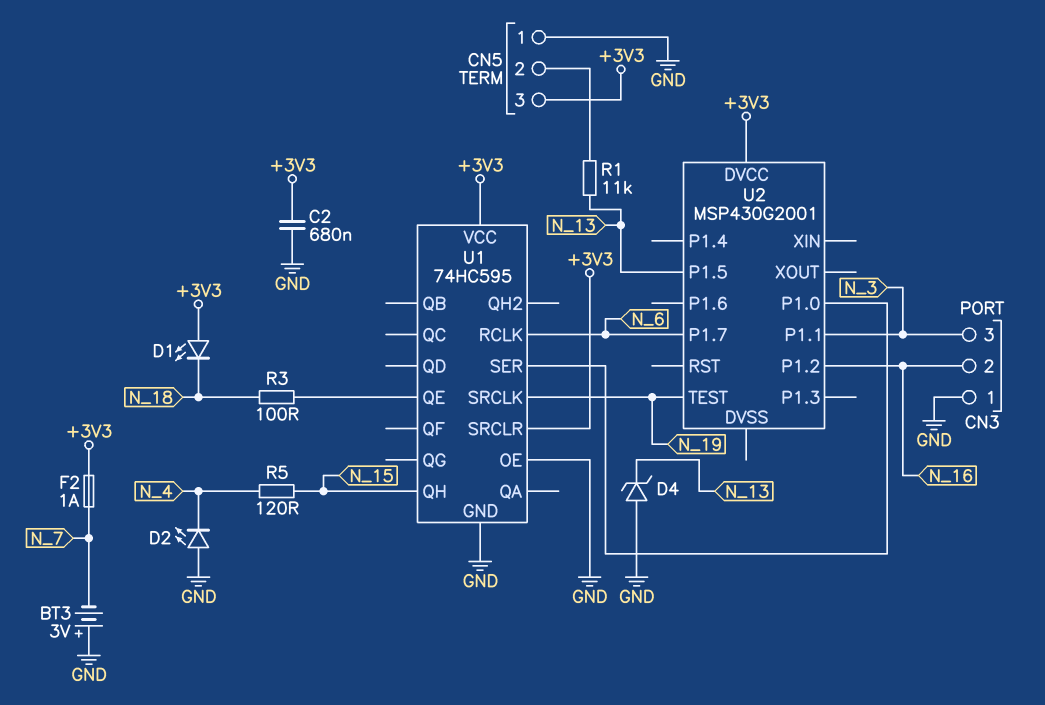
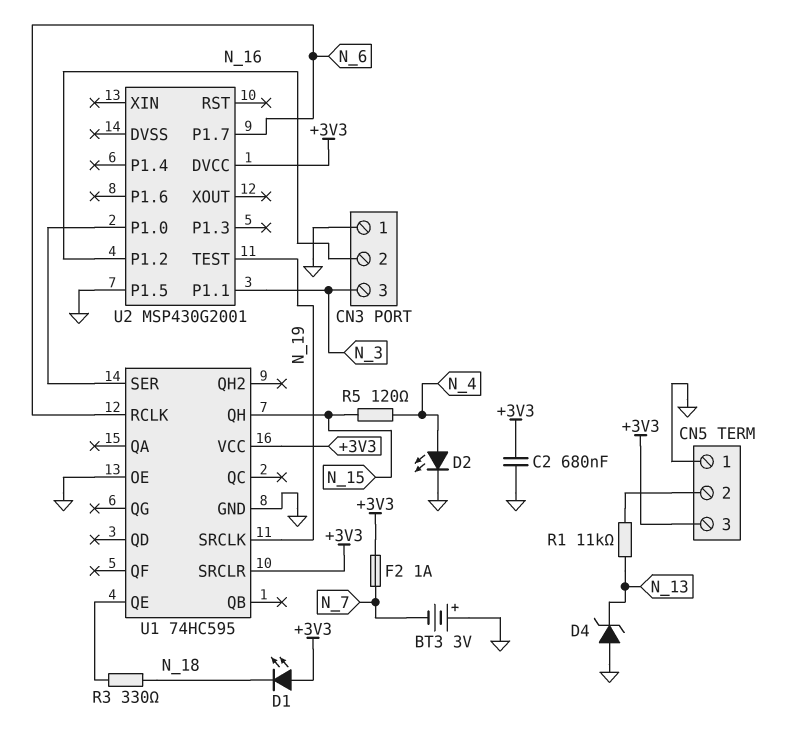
D2: LED (A GND, K N_4) -> LED (A N_4, K GND)
R3: 100 (N_18, U1/QE) -> 330 (N_18, U1/QE)
U2 pin P1.5: N_13 -> GND

